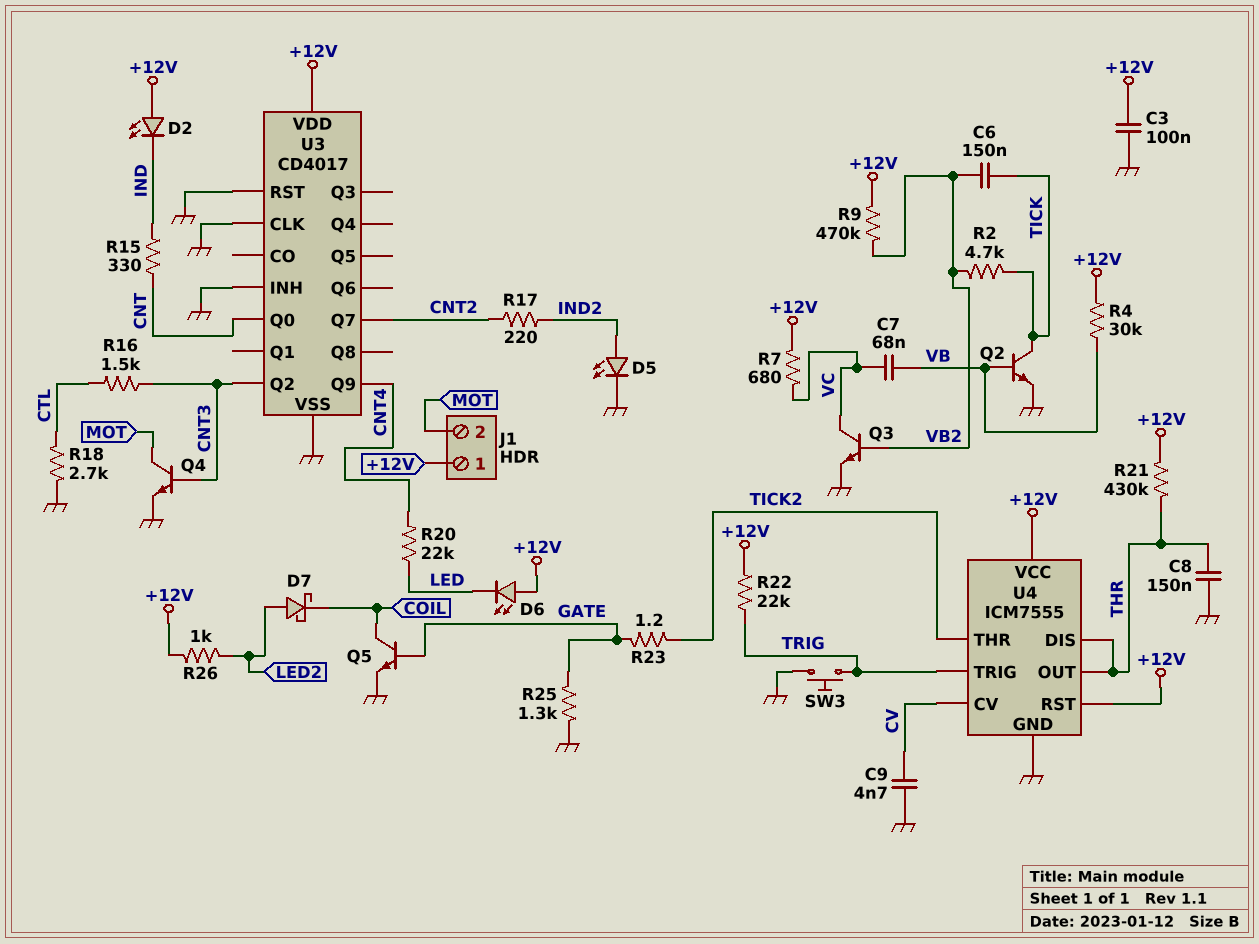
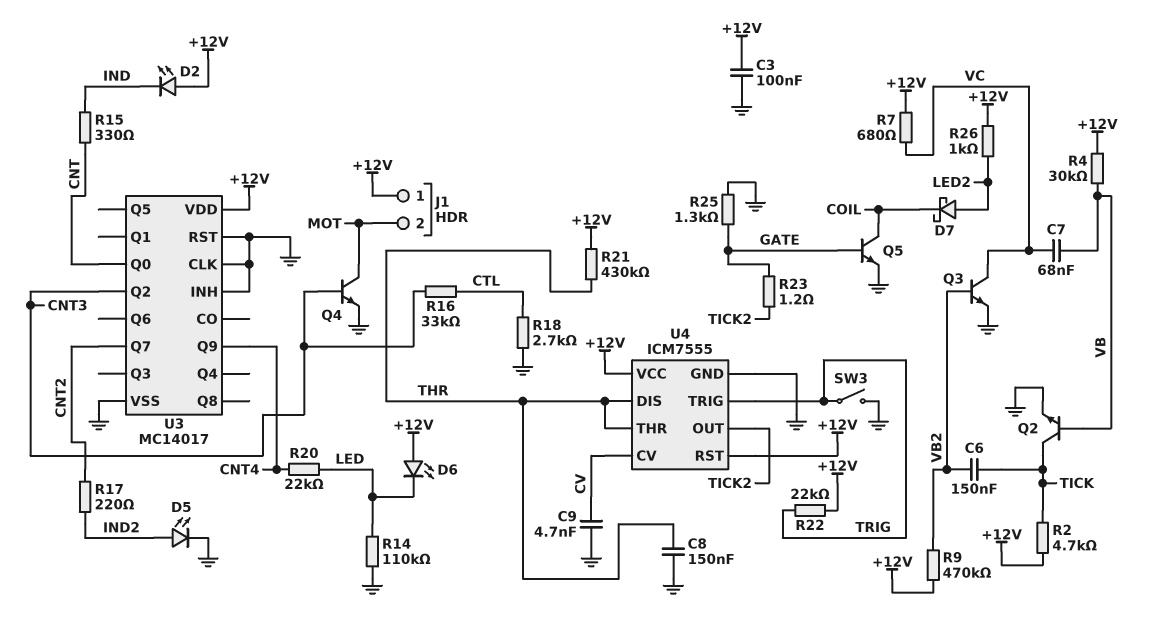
R2: 4.7k (TICK, VB2) -> 4.7k (+12V, TICK)
R14: none -> 110k (GND, LED)
R16: 1.5k (CNT3, CTL) -> 33k (CNT3, CTL)
SW3: button (GND, TRIG) -> switch (GND, TRIG)
U3: CD4017 -> MC14017
U4 pin OUT: THR -> TICK2
U4 pin THR: TICK2 -> THR

